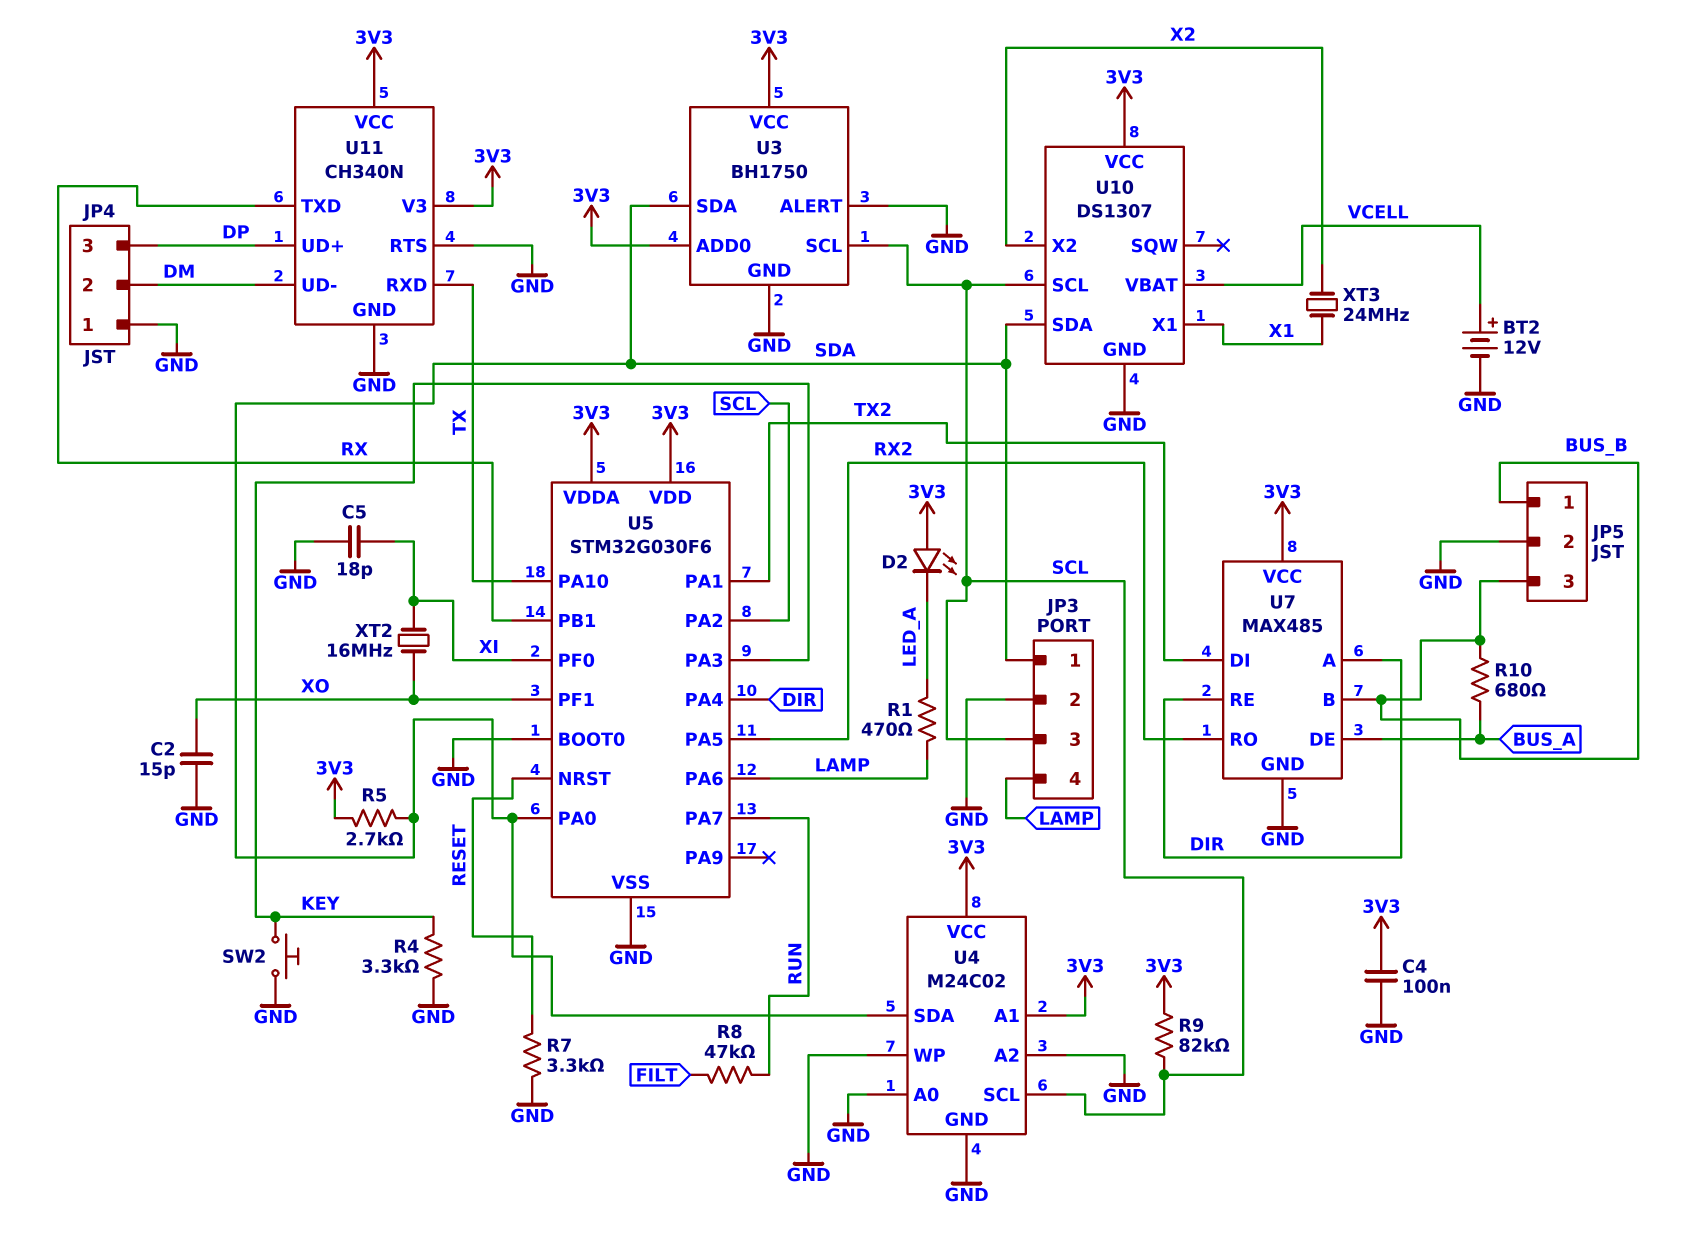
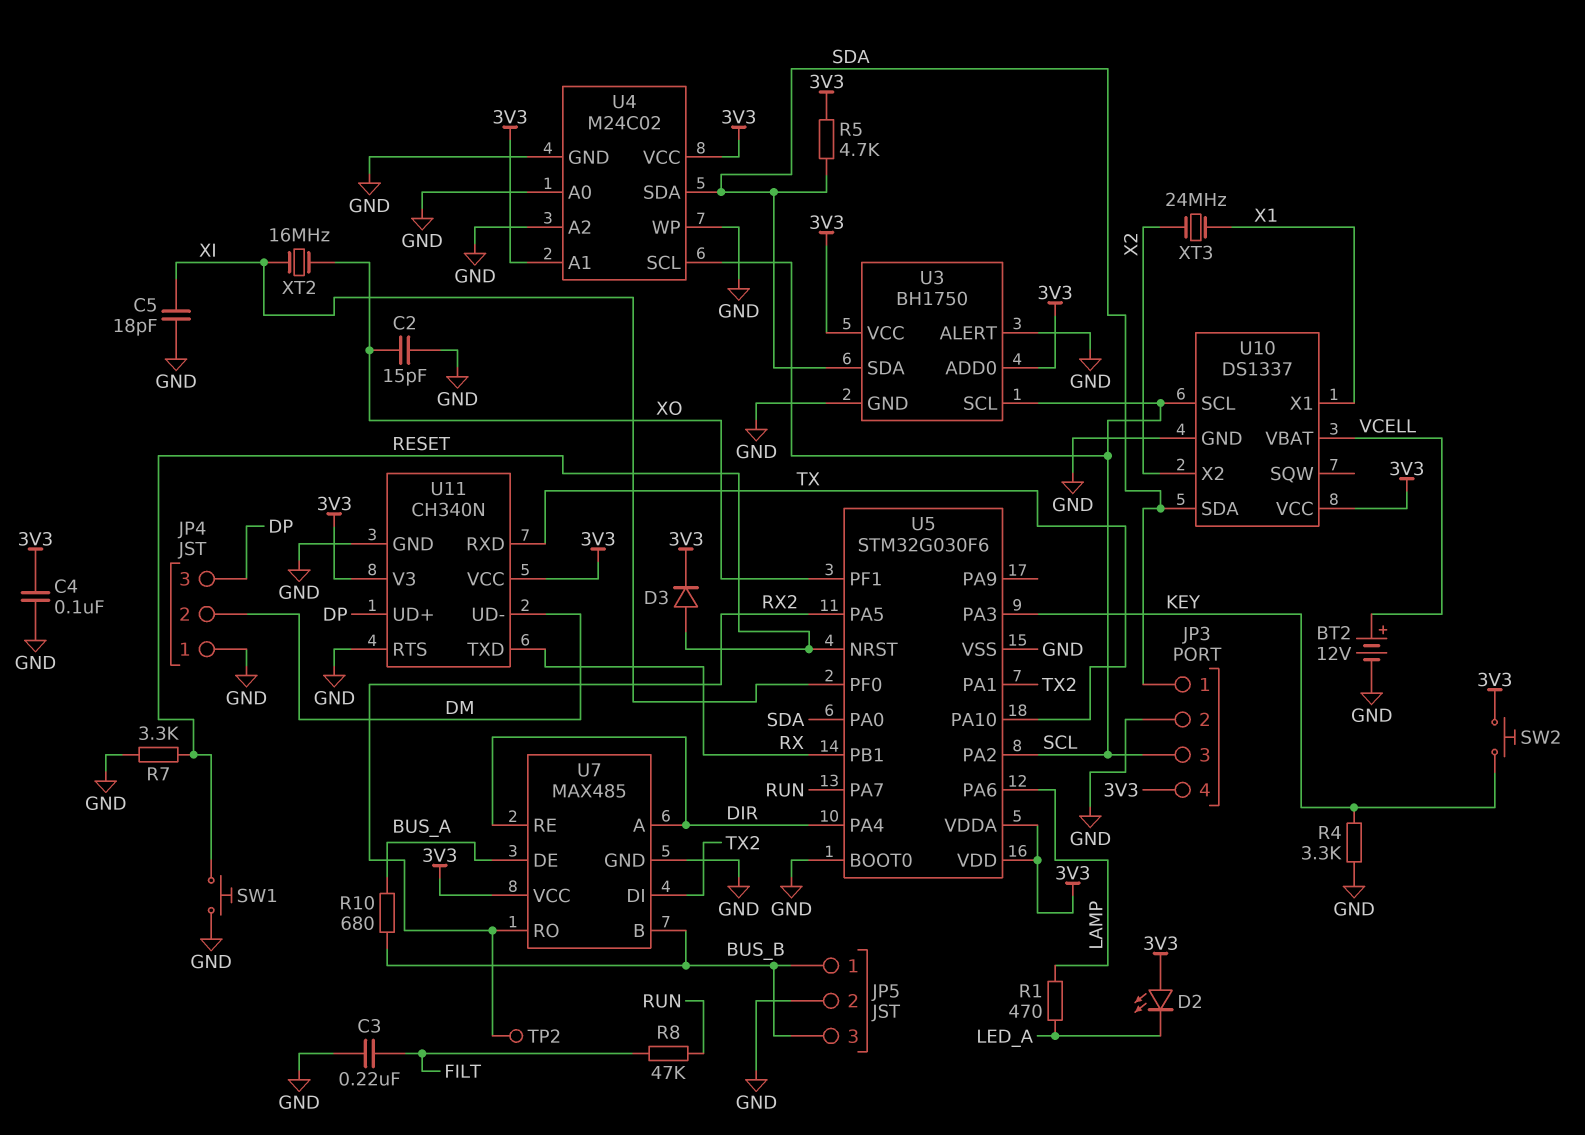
C3: none -> 220nF (FILT, GND)
D3: none -> diode (A RESET, K 3V3)
JP3 pin 4: LAMP -> 3V3
R5: 2.7k (3V3, SDA) -> 4.7k (3V3, SDA)
R9: 82k (3V3, SCL) -> none
SW1: none -> button (GND, RESET)
SW2: button (GND, KEY) -> button (3V3, KEY)
TP2: none -> test point (RX2)
U10: DS1307 -> DS1337

